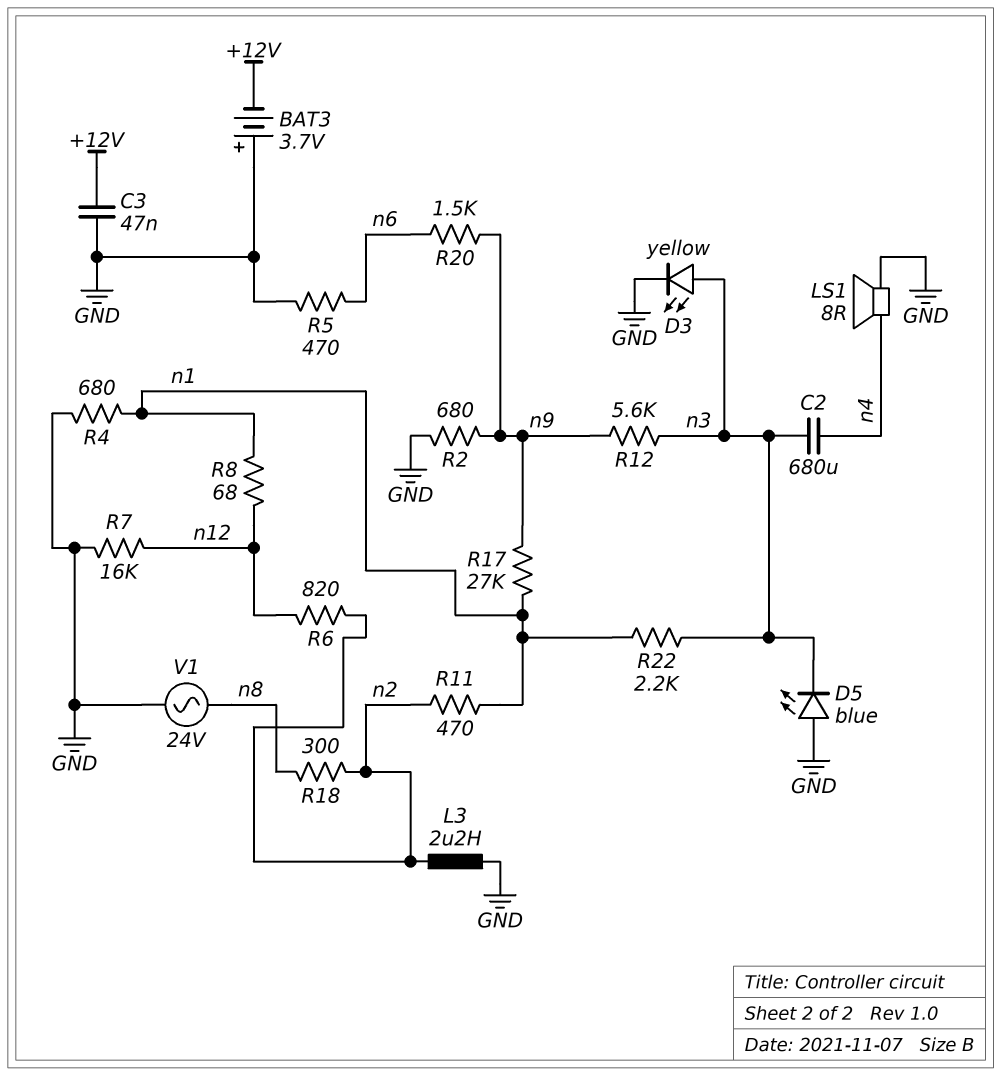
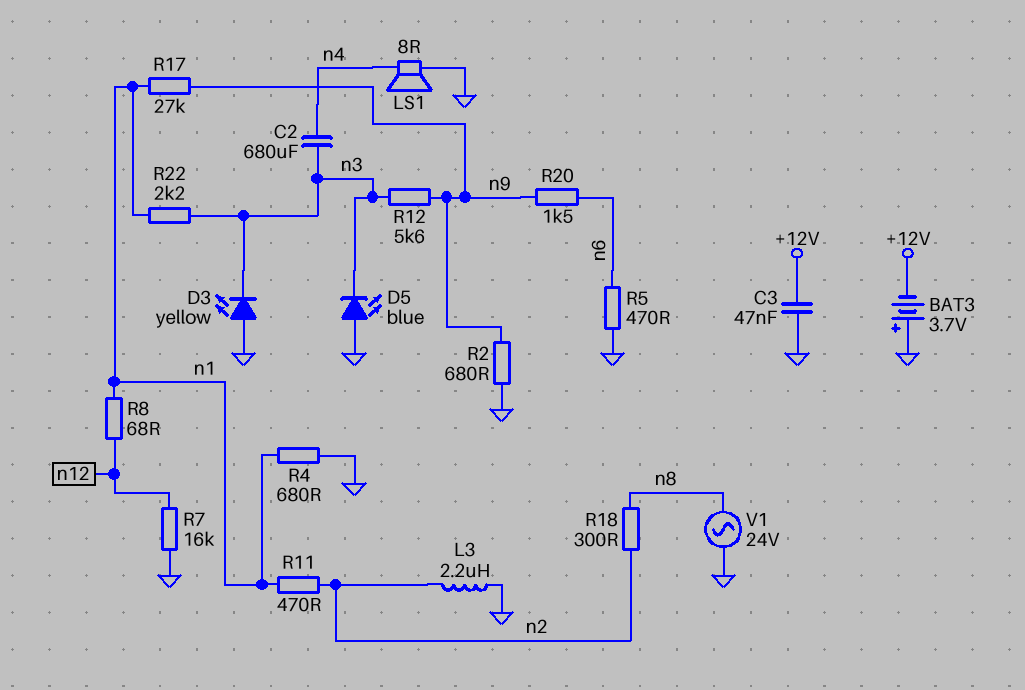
D3: LED yellow (A n3, K GND) -> LED yellow (A GND, K n3)
R6: 820 (n2, n12) -> none

